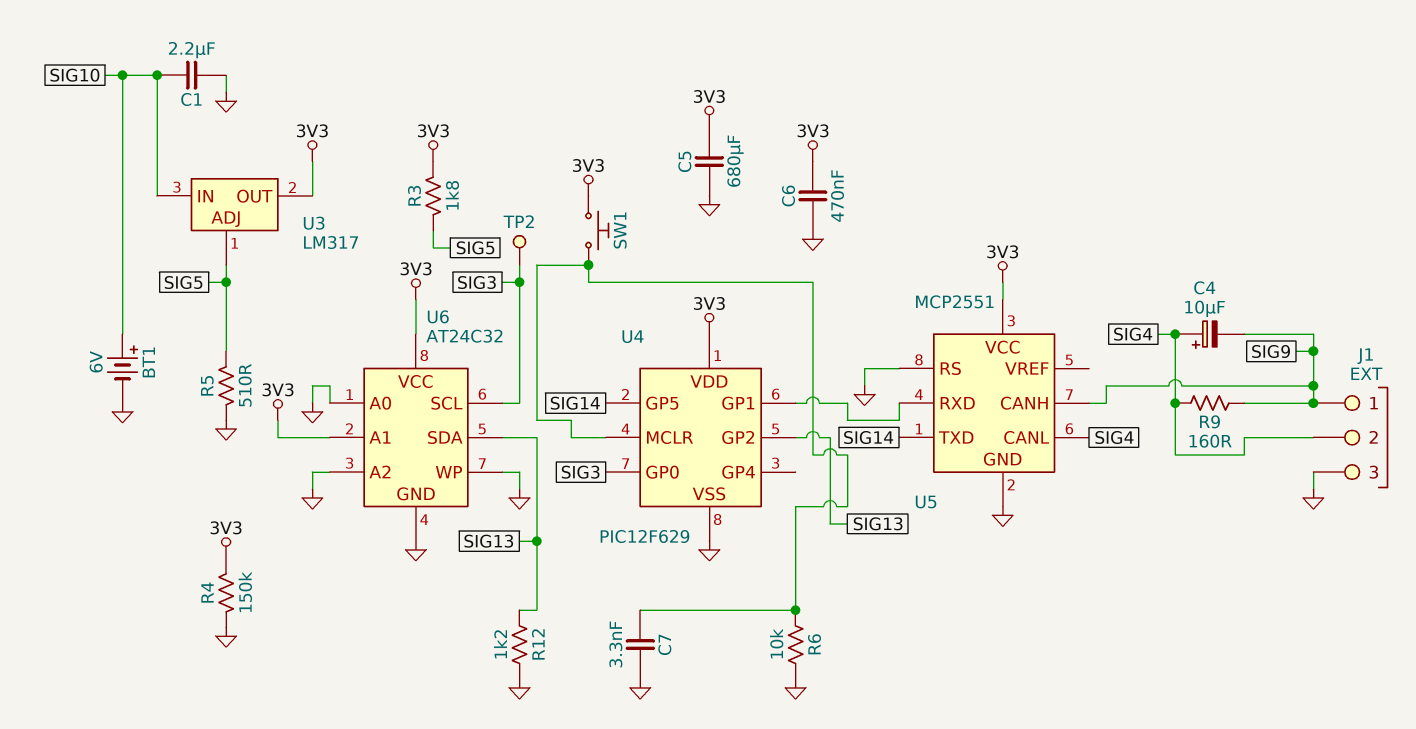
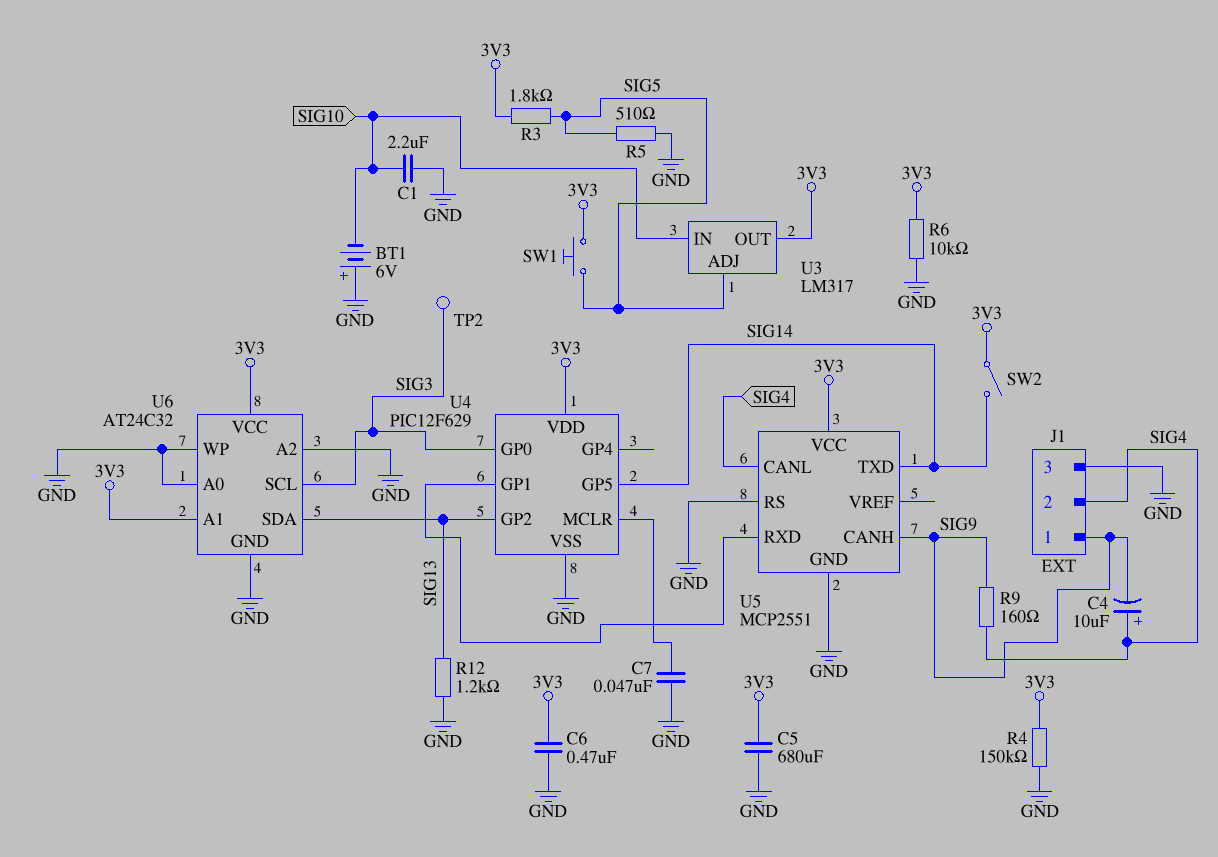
BT1: 6V (plus SIG10, minus GND) -> 6V (plus GND, minus SIG10)
C7: 3.3nF (GND, U4/MCLR) -> 47nF (GND, U4/MCLR)
R6: 10k (GND, U4/MCLR) -> 10k (3V3, GND)
SW1: button (3V3, U4/MCLR) -> button (3V3, SIG5)
SW2: none -> switch (3V3, SIG14)

